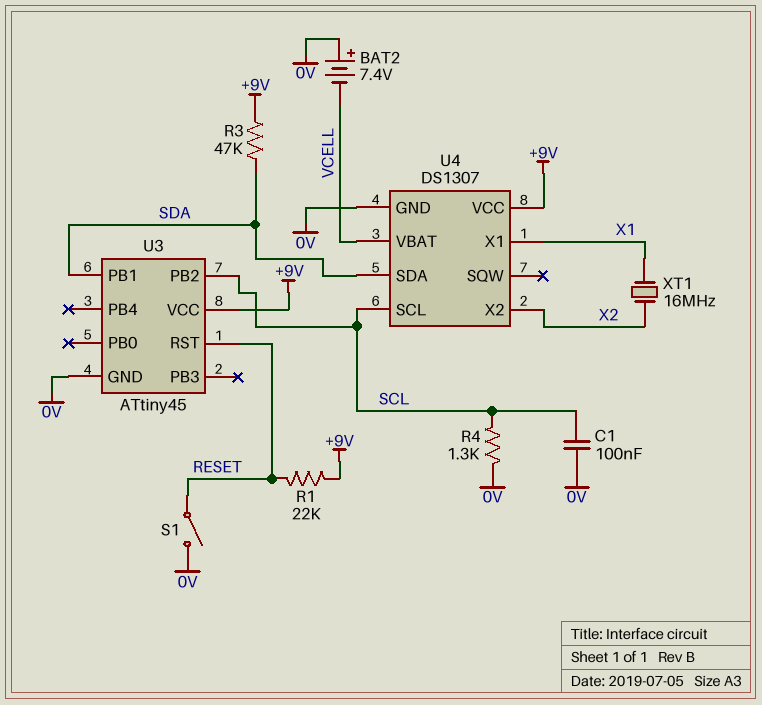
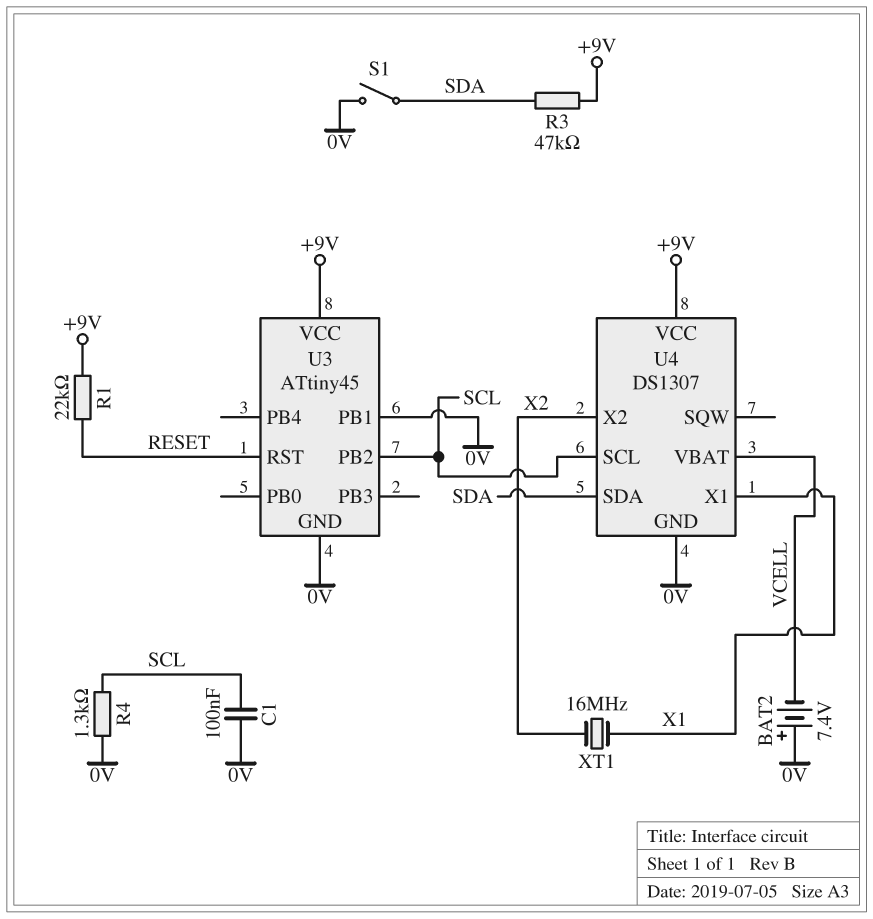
S1: switch (0V, RESET) -> switch (0V, SDA)
U3 pin PB1: SDA -> 0V

